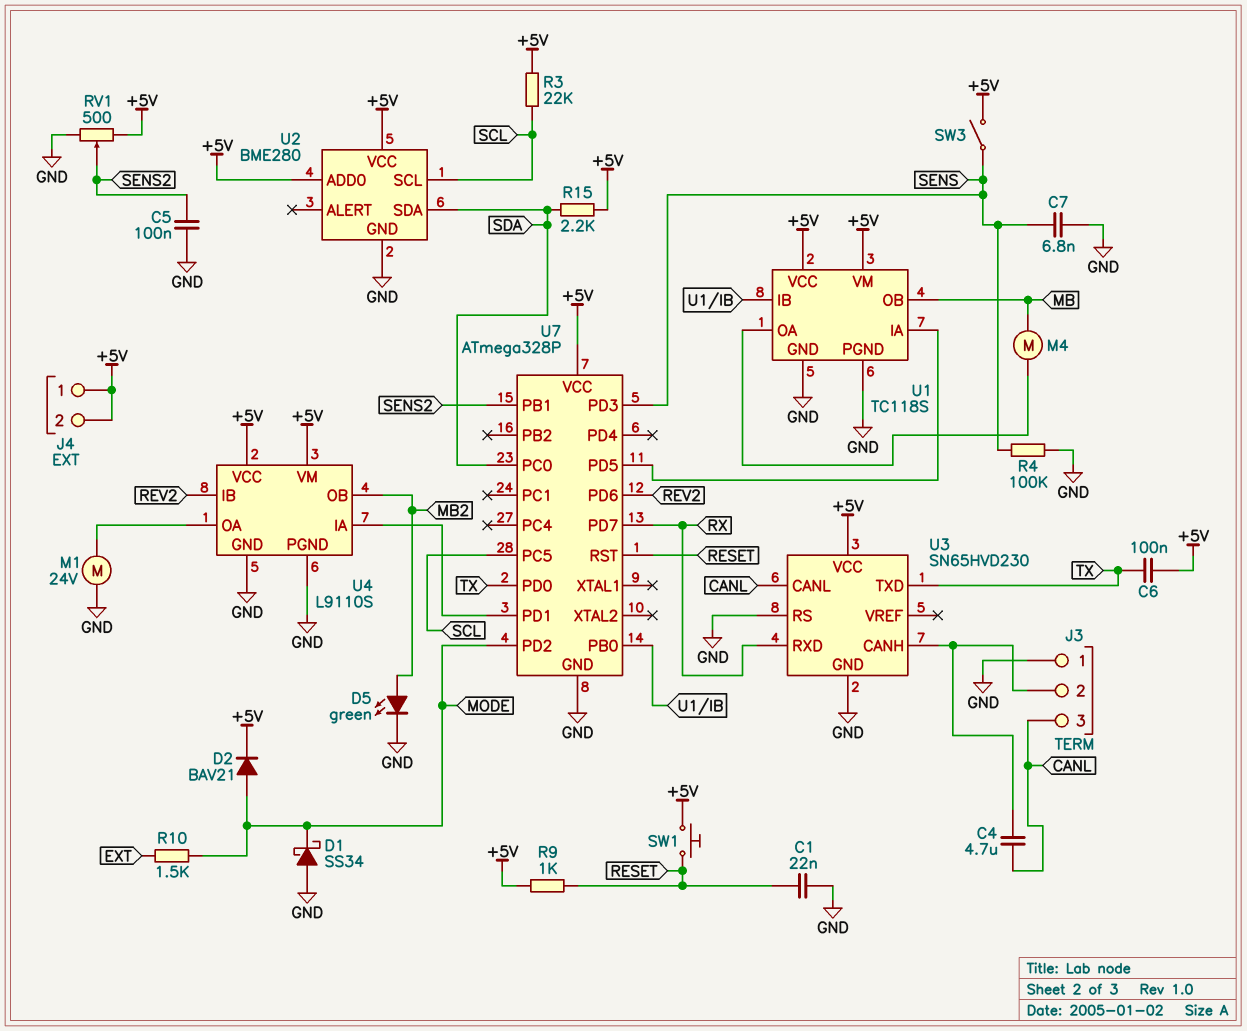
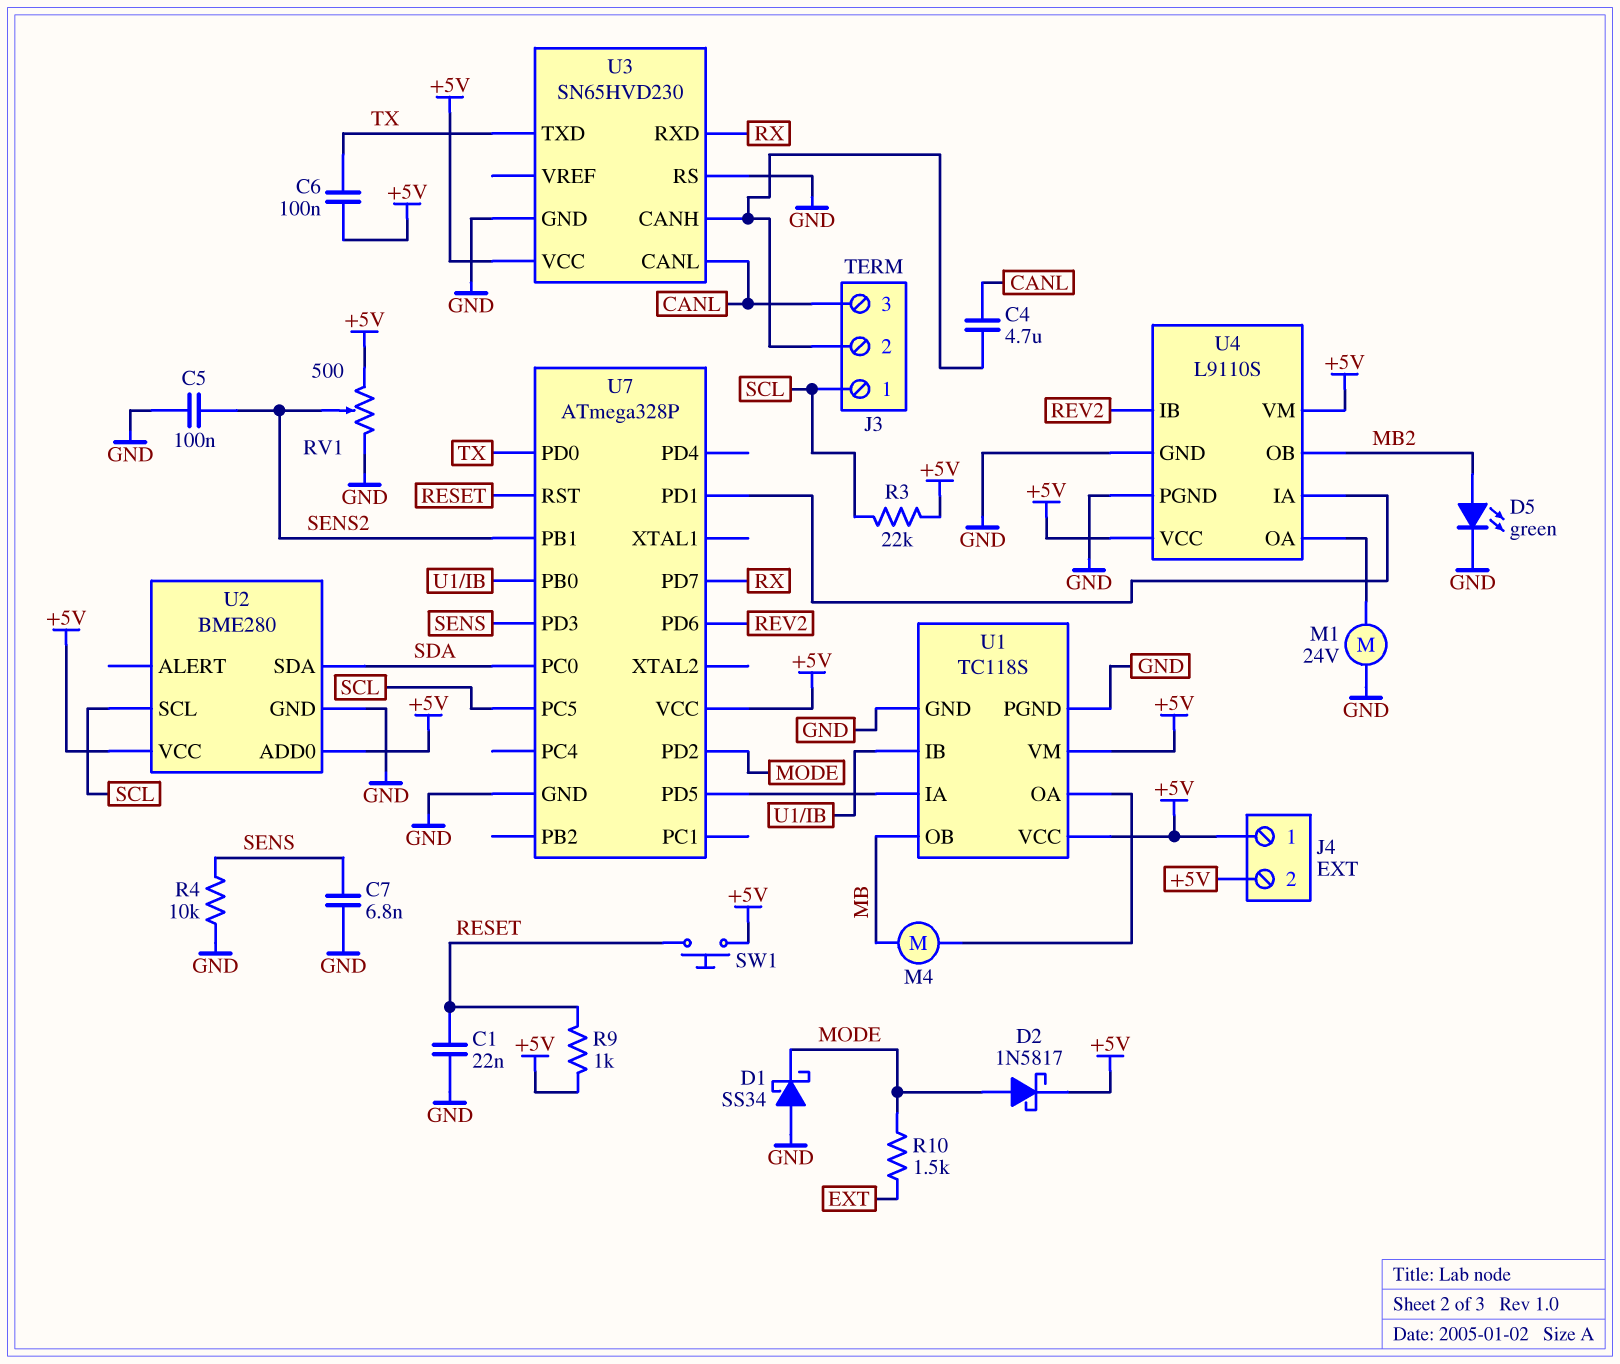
D2: diode BAV21 (A MODE, K +5V) -> schottky 1N5817 (A MODE, K +5V)
J3 pin 1: GND -> SCL
R4: 100k (GND, SENS) -> 10k (GND, SENS)
R15: 2.2k (+5V, SDA) -> none
SW3: switch (+5V, SENS) -> none

